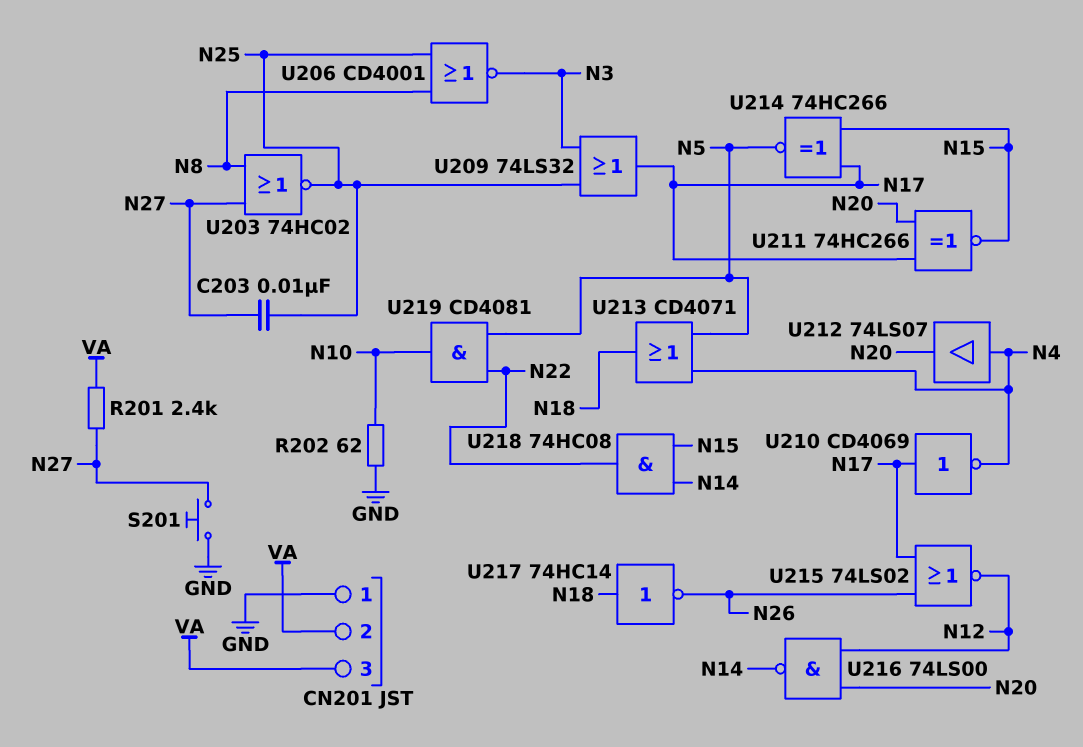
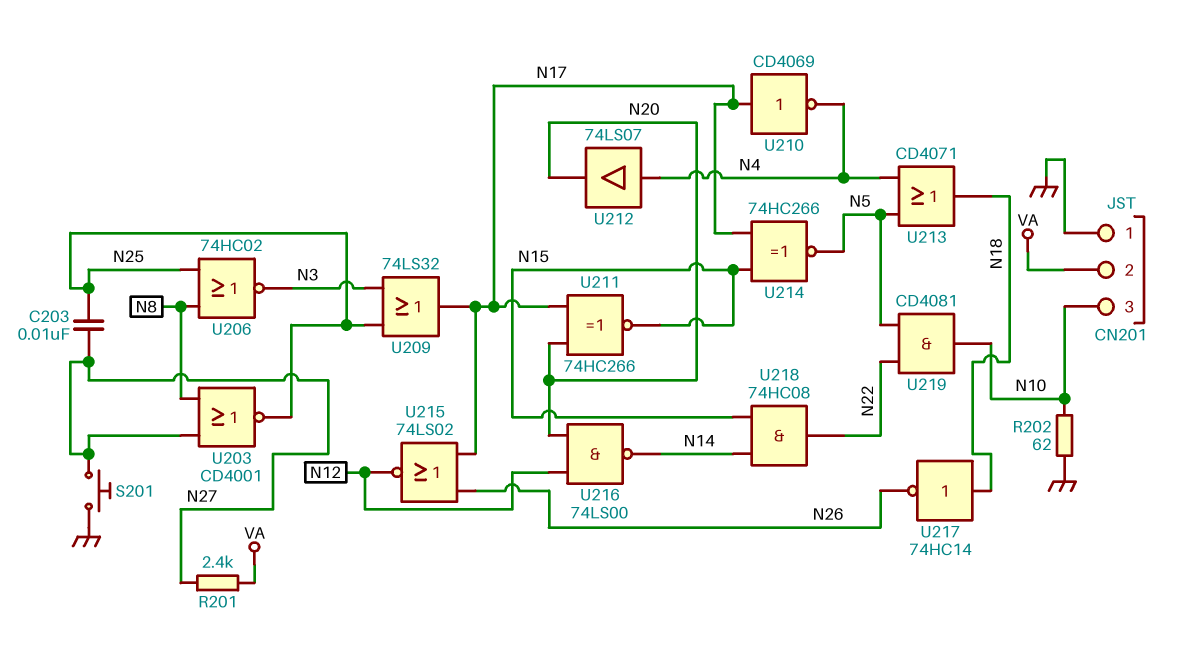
CN201 pin 3: VA -> N10
U203: NOR 74HC02 (in N8, in N27, out N25) -> NOR CD4001 (in N8, in N27, out N25)
U206: NOR CD4001 (in N8, in N25, out N3) -> NOR 74HC02 (in N8, in N25, out N3)

